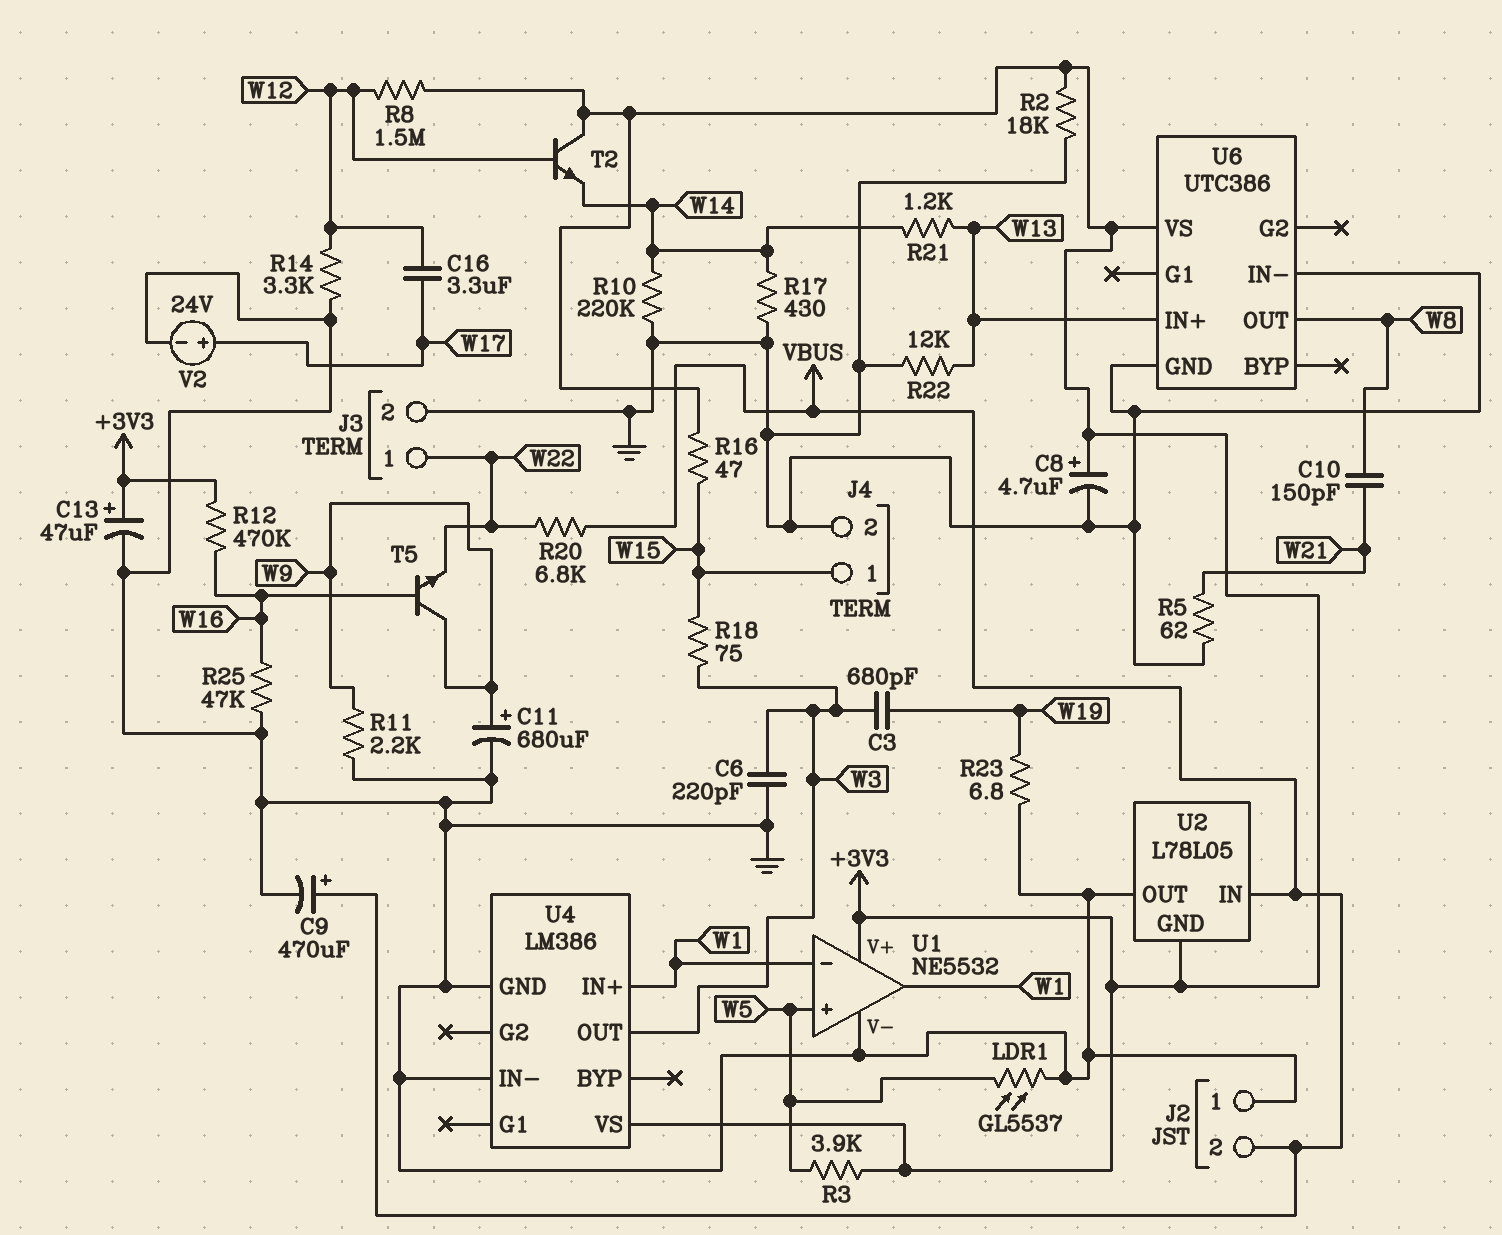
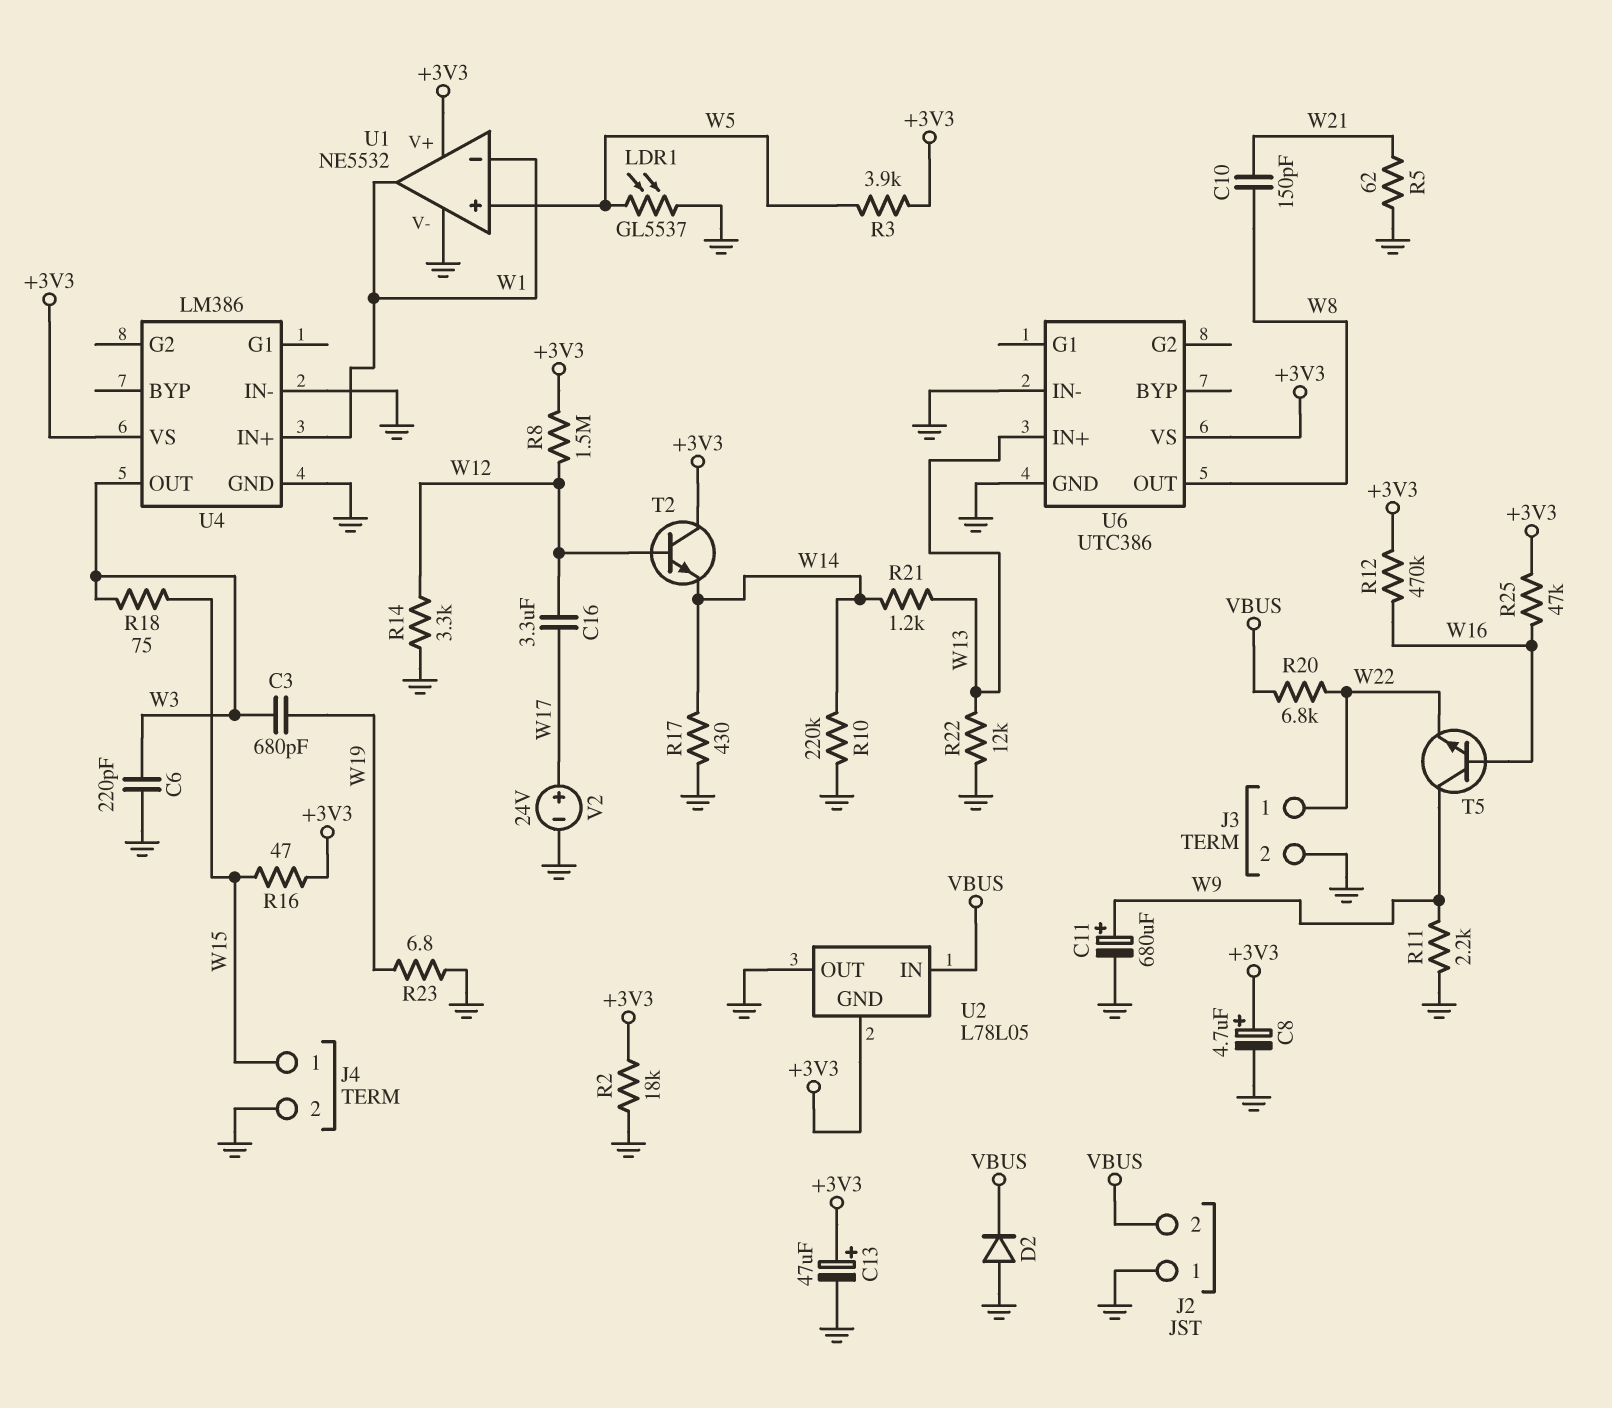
C9: 470uF (plus VBUS, minus GND) -> none
D2: none -> diode (A GND, K VBUS)
R25: 47k (GND, W16) -> 47k (+3V3, W16)

